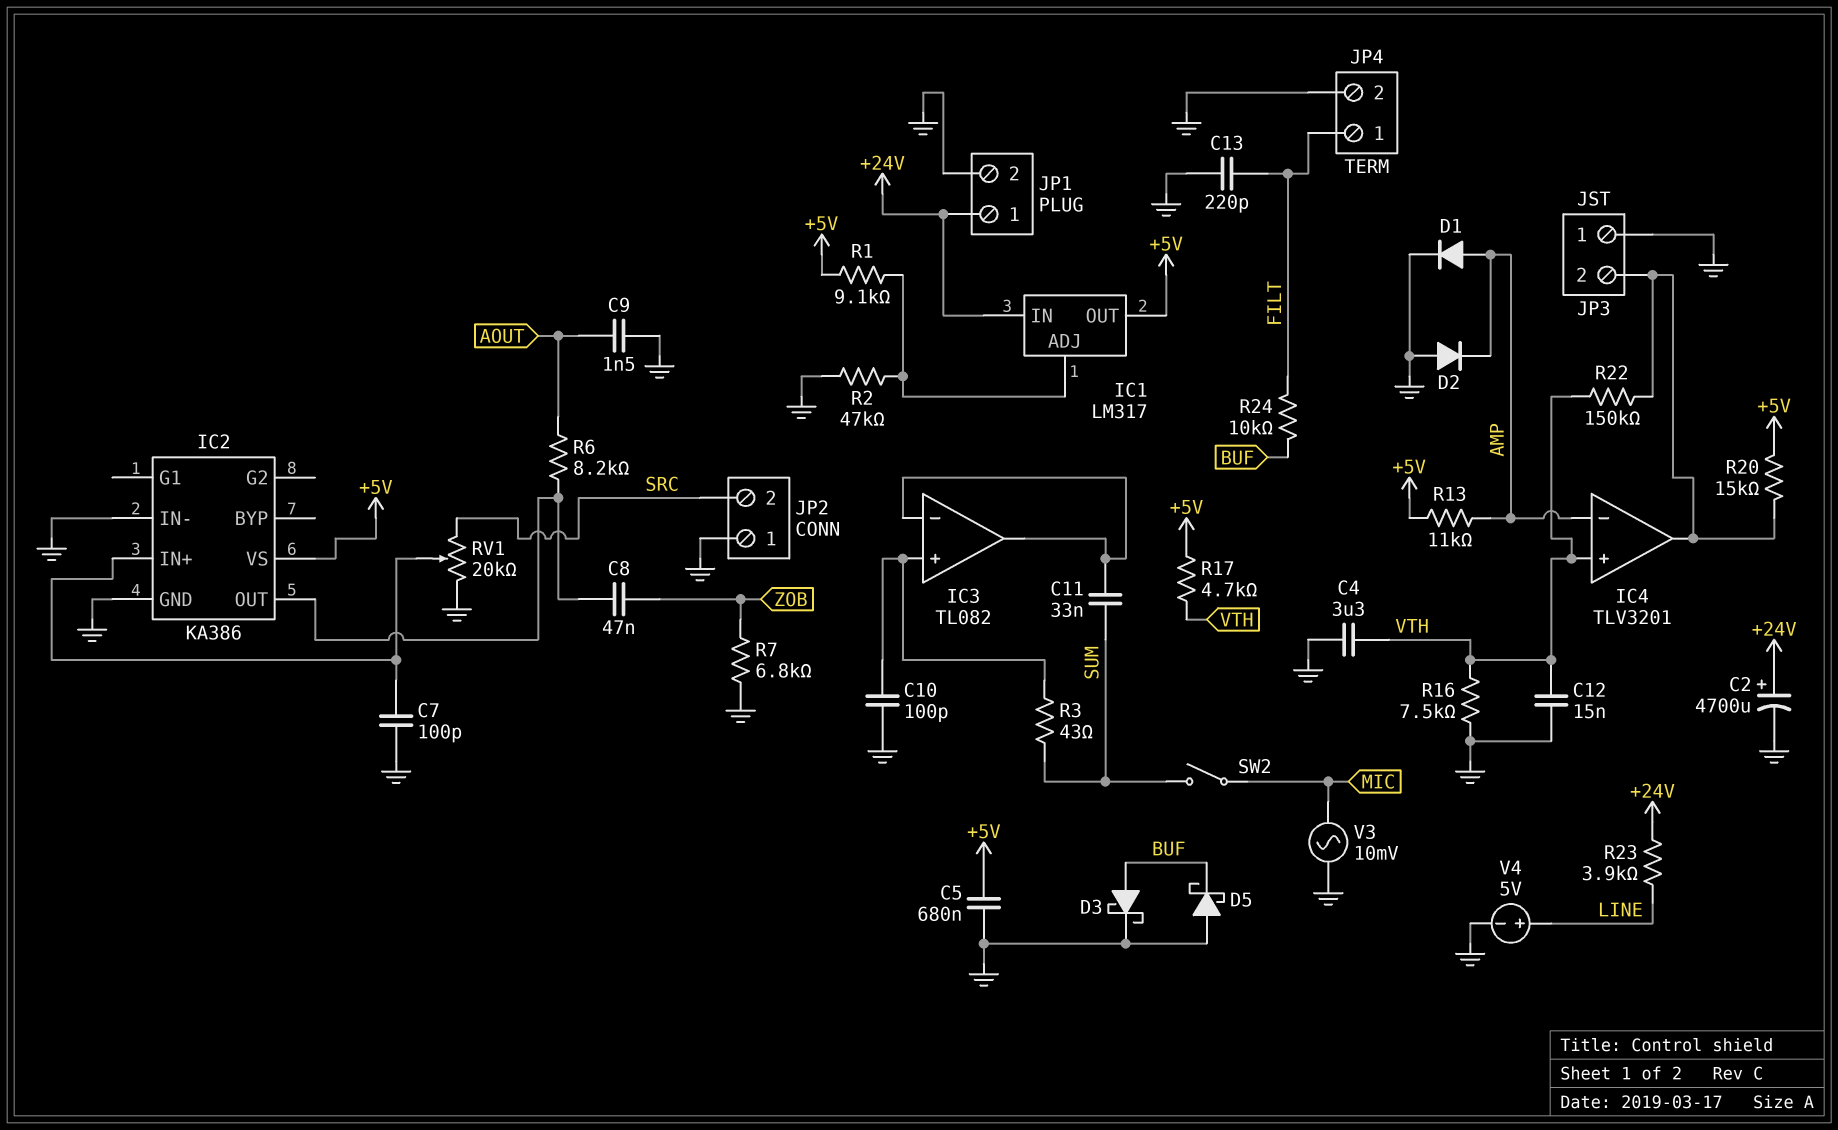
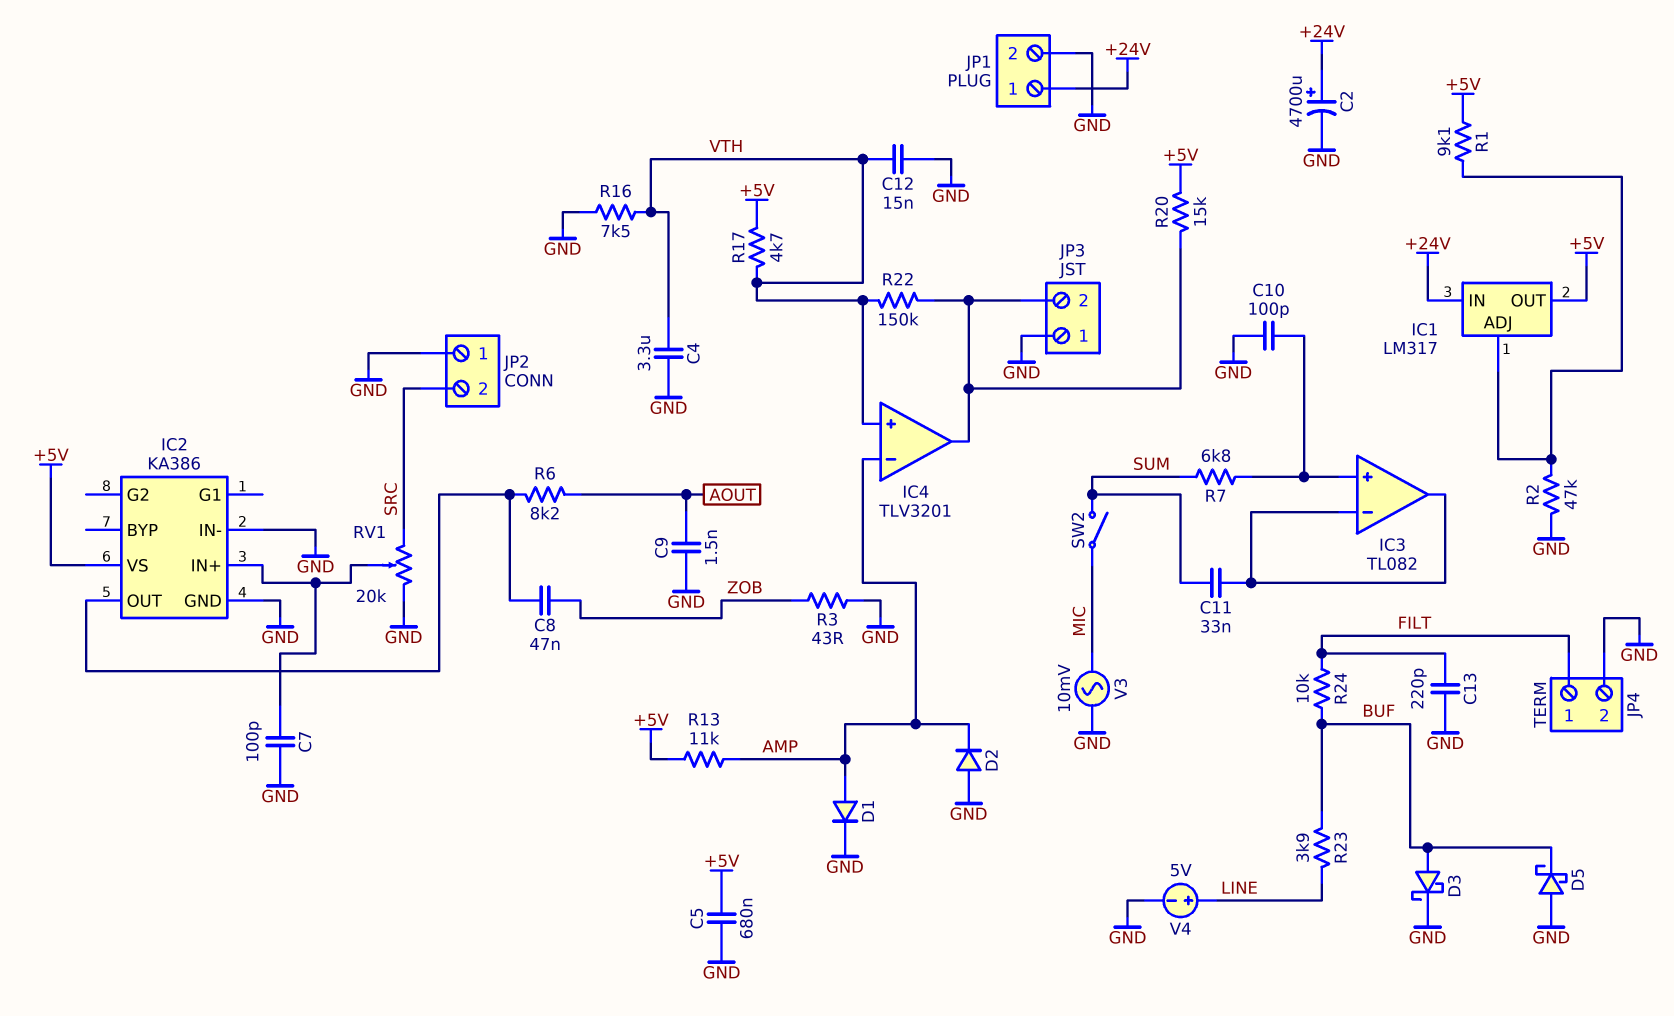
R3: 43 (IC3/in+, SUM) -> 43 (GND, ZOB)
R7: 6.8k (GND, ZOB) -> 6.8k (IC3/in+, SUM)
R23: 3.9k (+24V, LINE) -> 3.9k (BUF, LINE)

